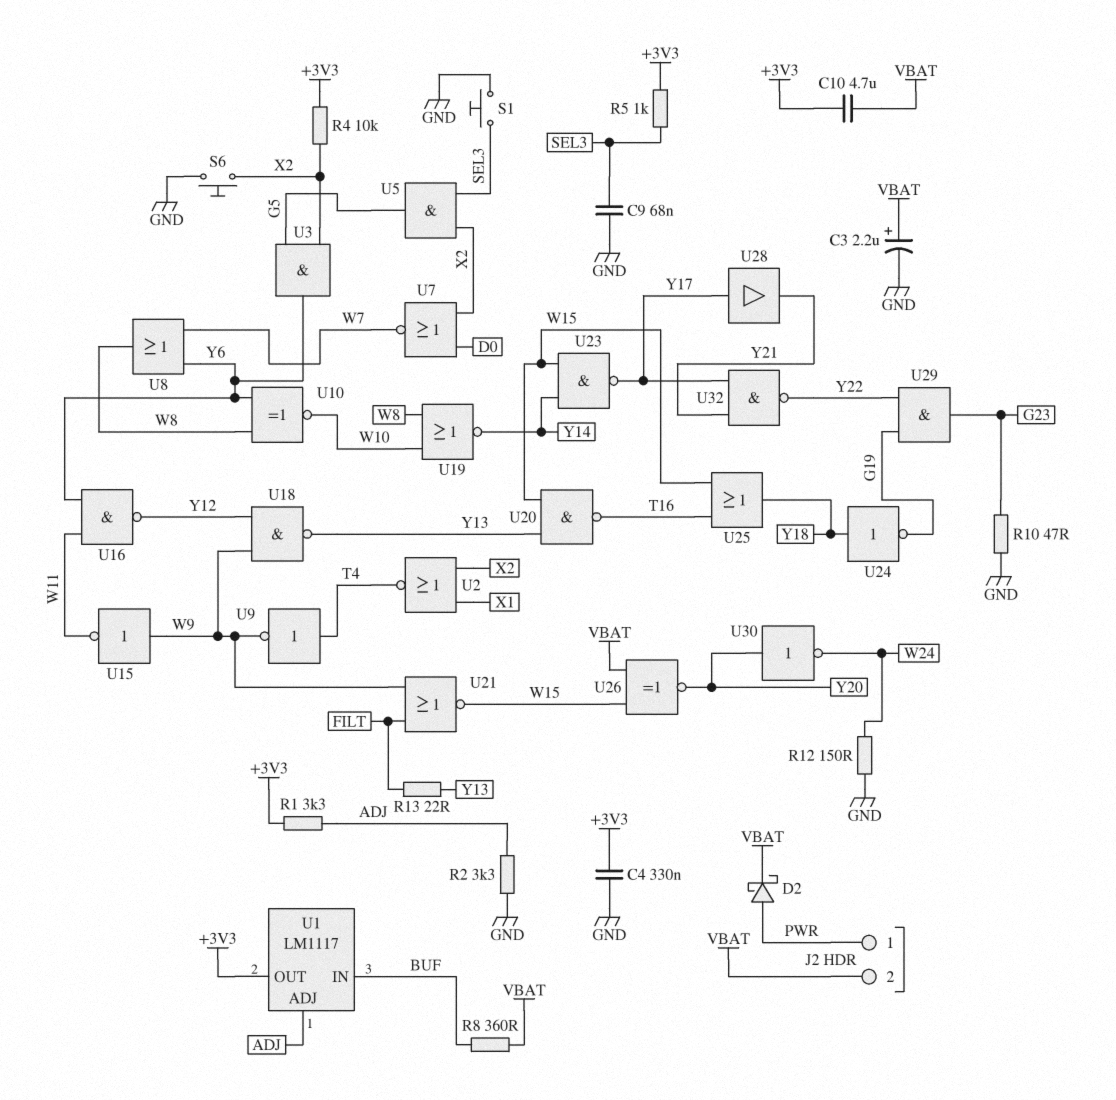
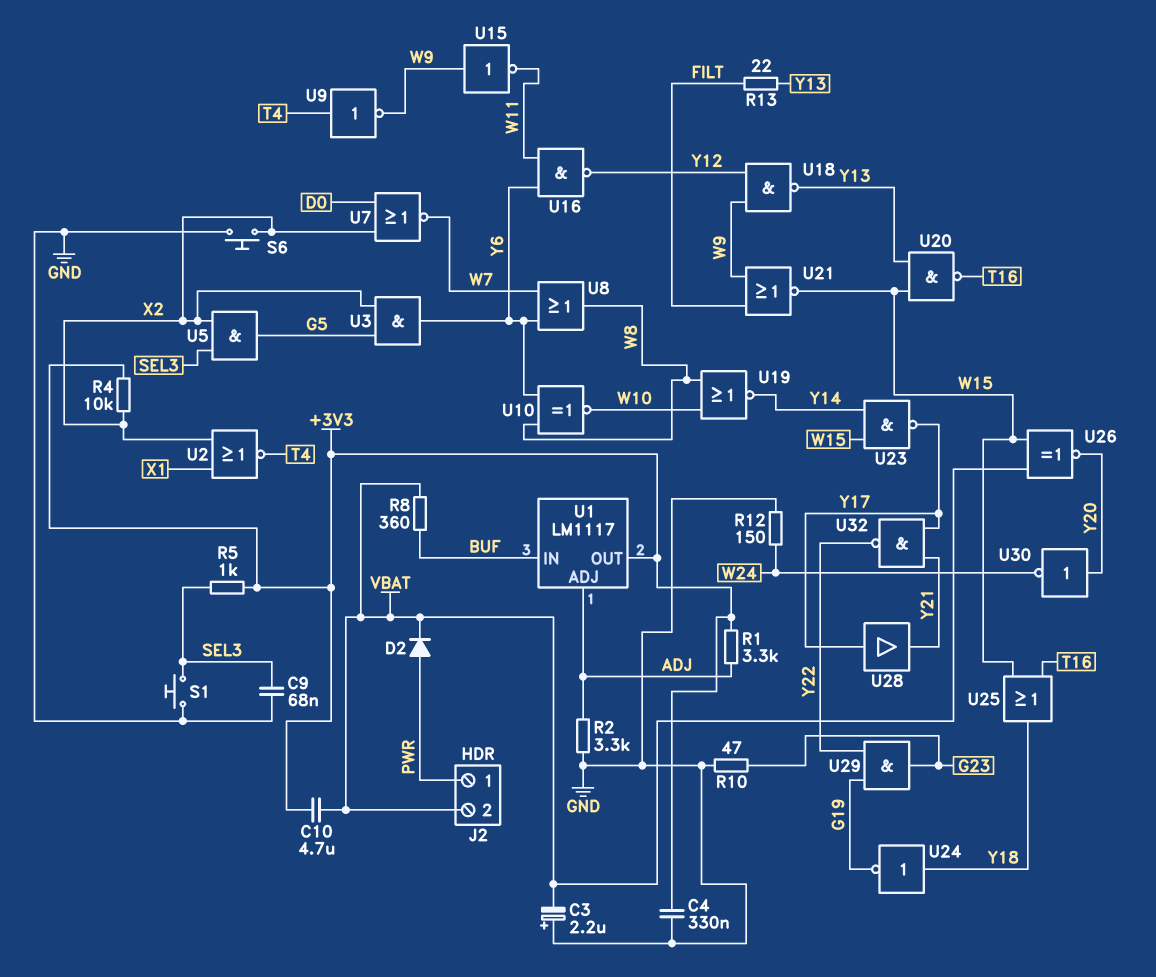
C3: 2.2uF (plus VBAT, minus GND) -> 2.2uF (plus GND, minus VBAT)
D2: schottky (A PWR, K VBAT) -> diode (A PWR, K VBAT)

